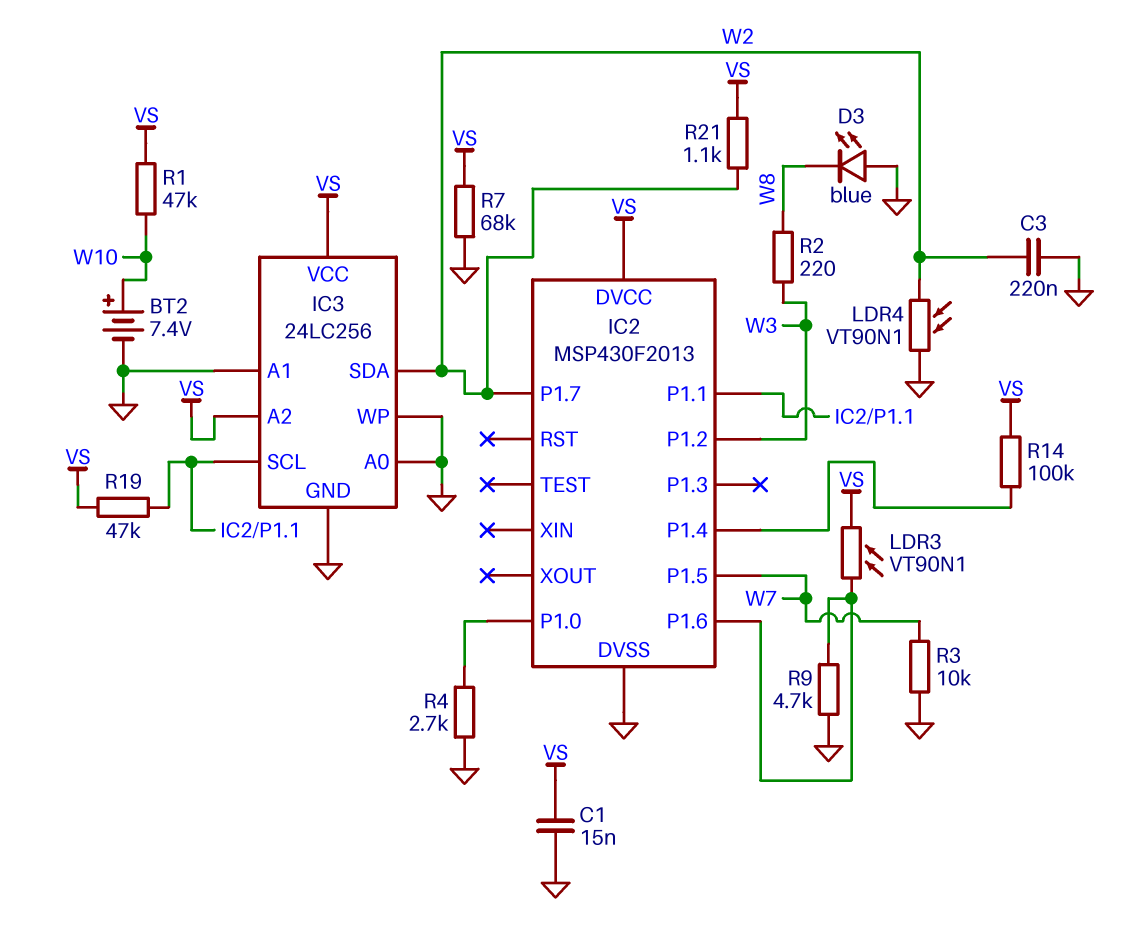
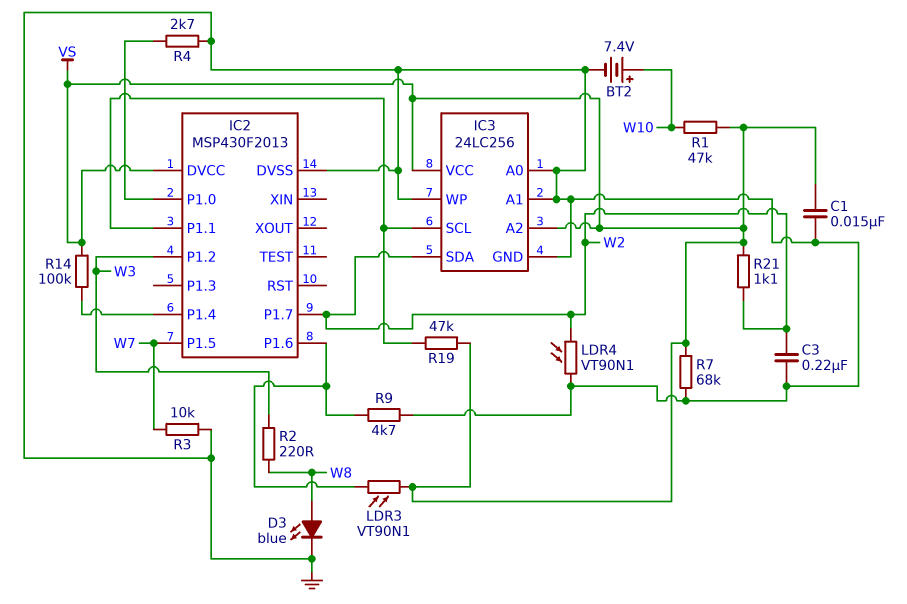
D3: LED blue (A GND, K W8) -> LED blue (A W8, K GND)

